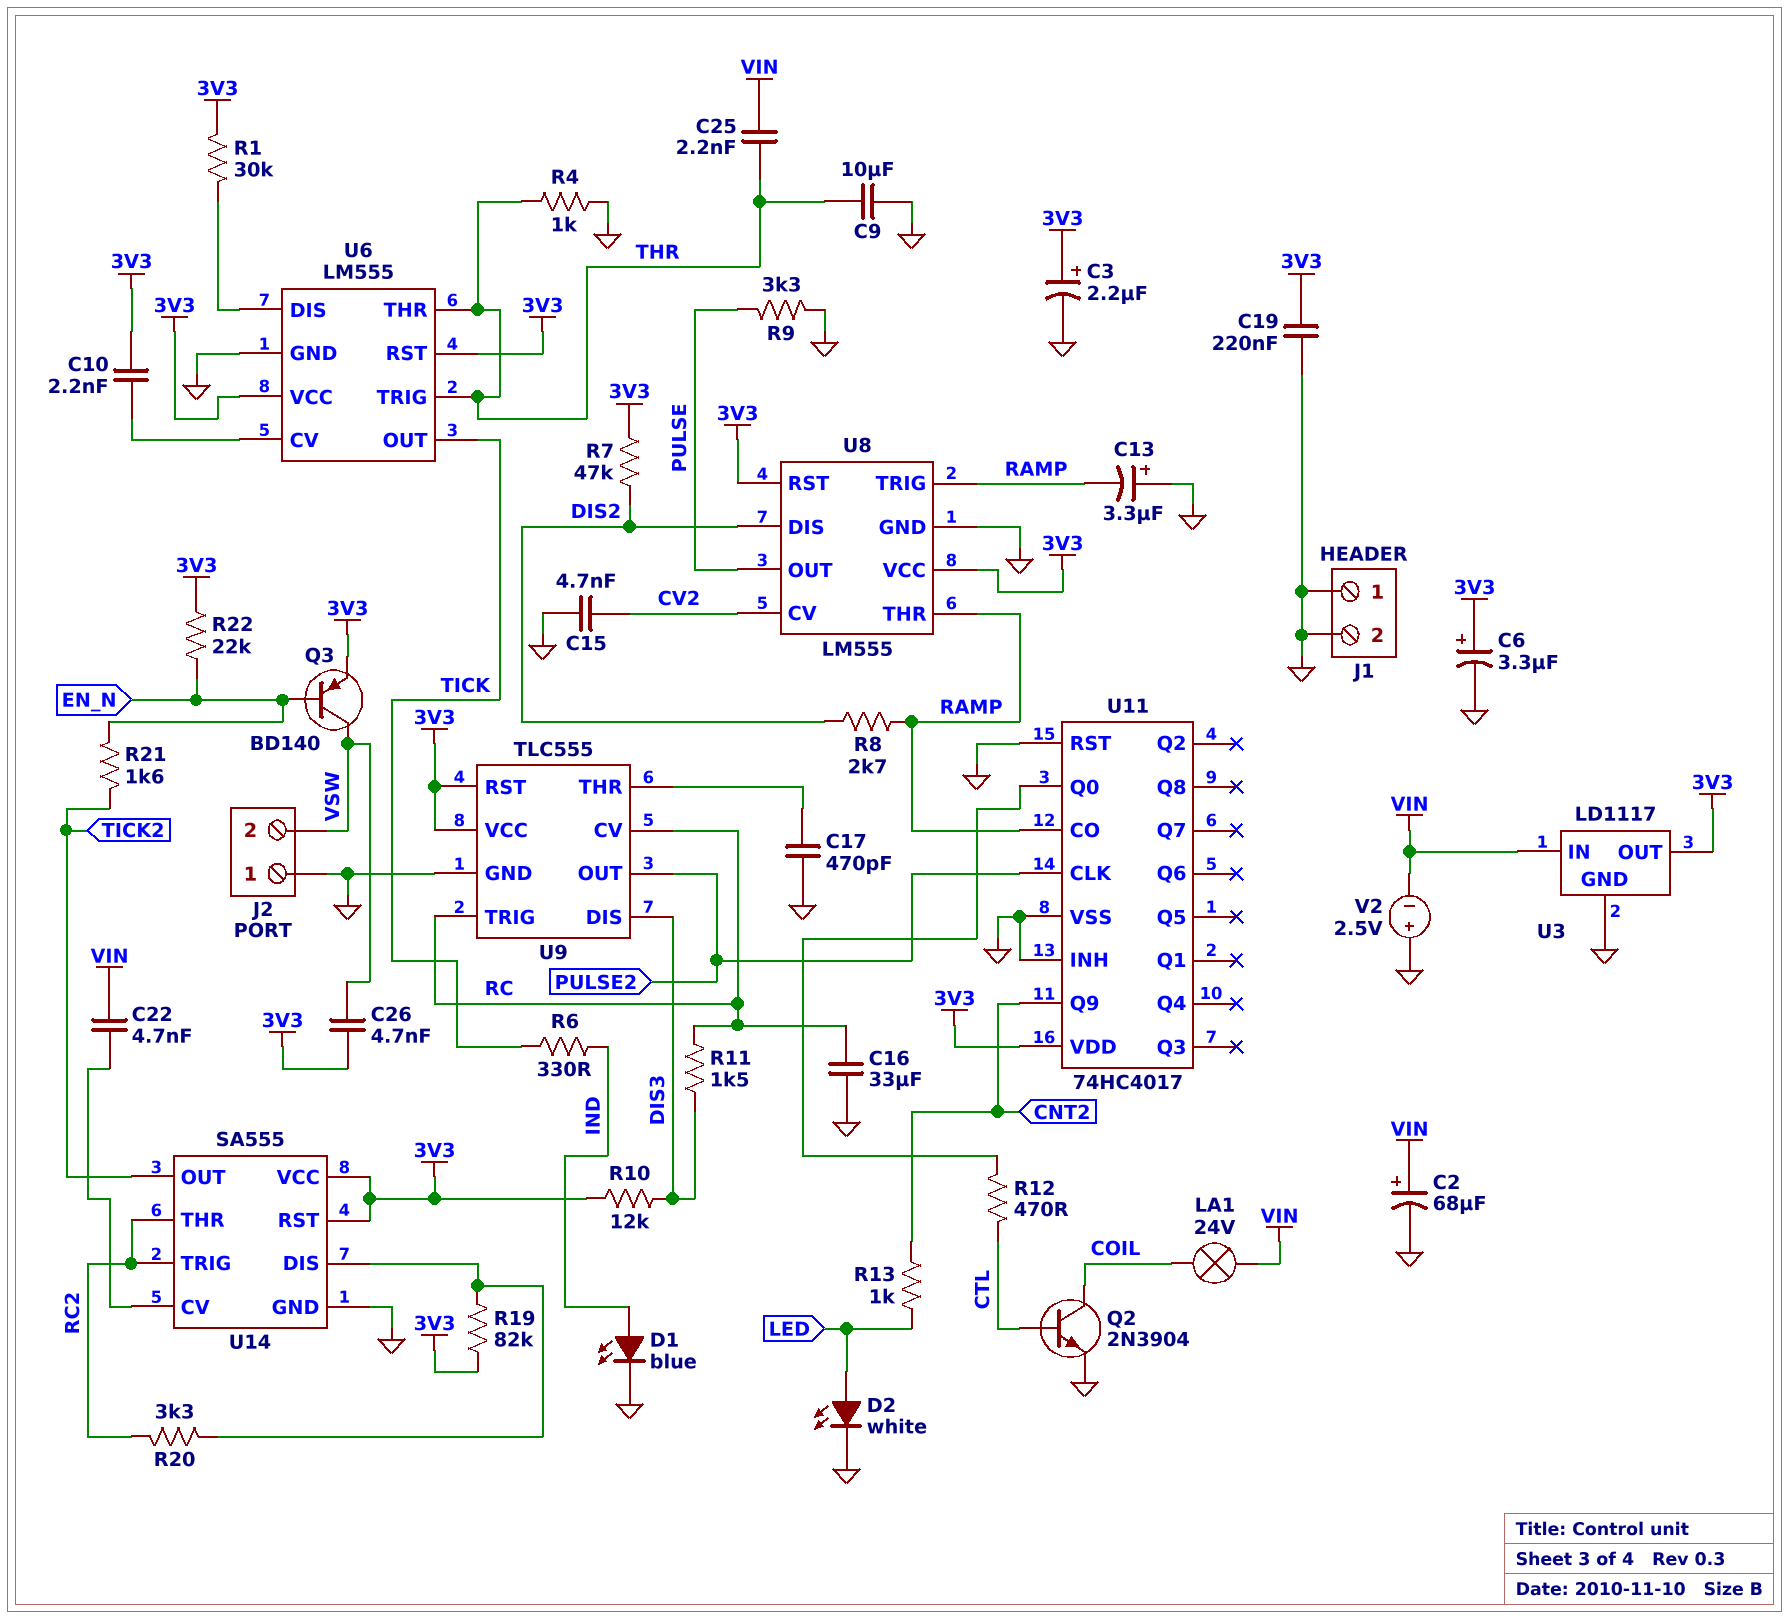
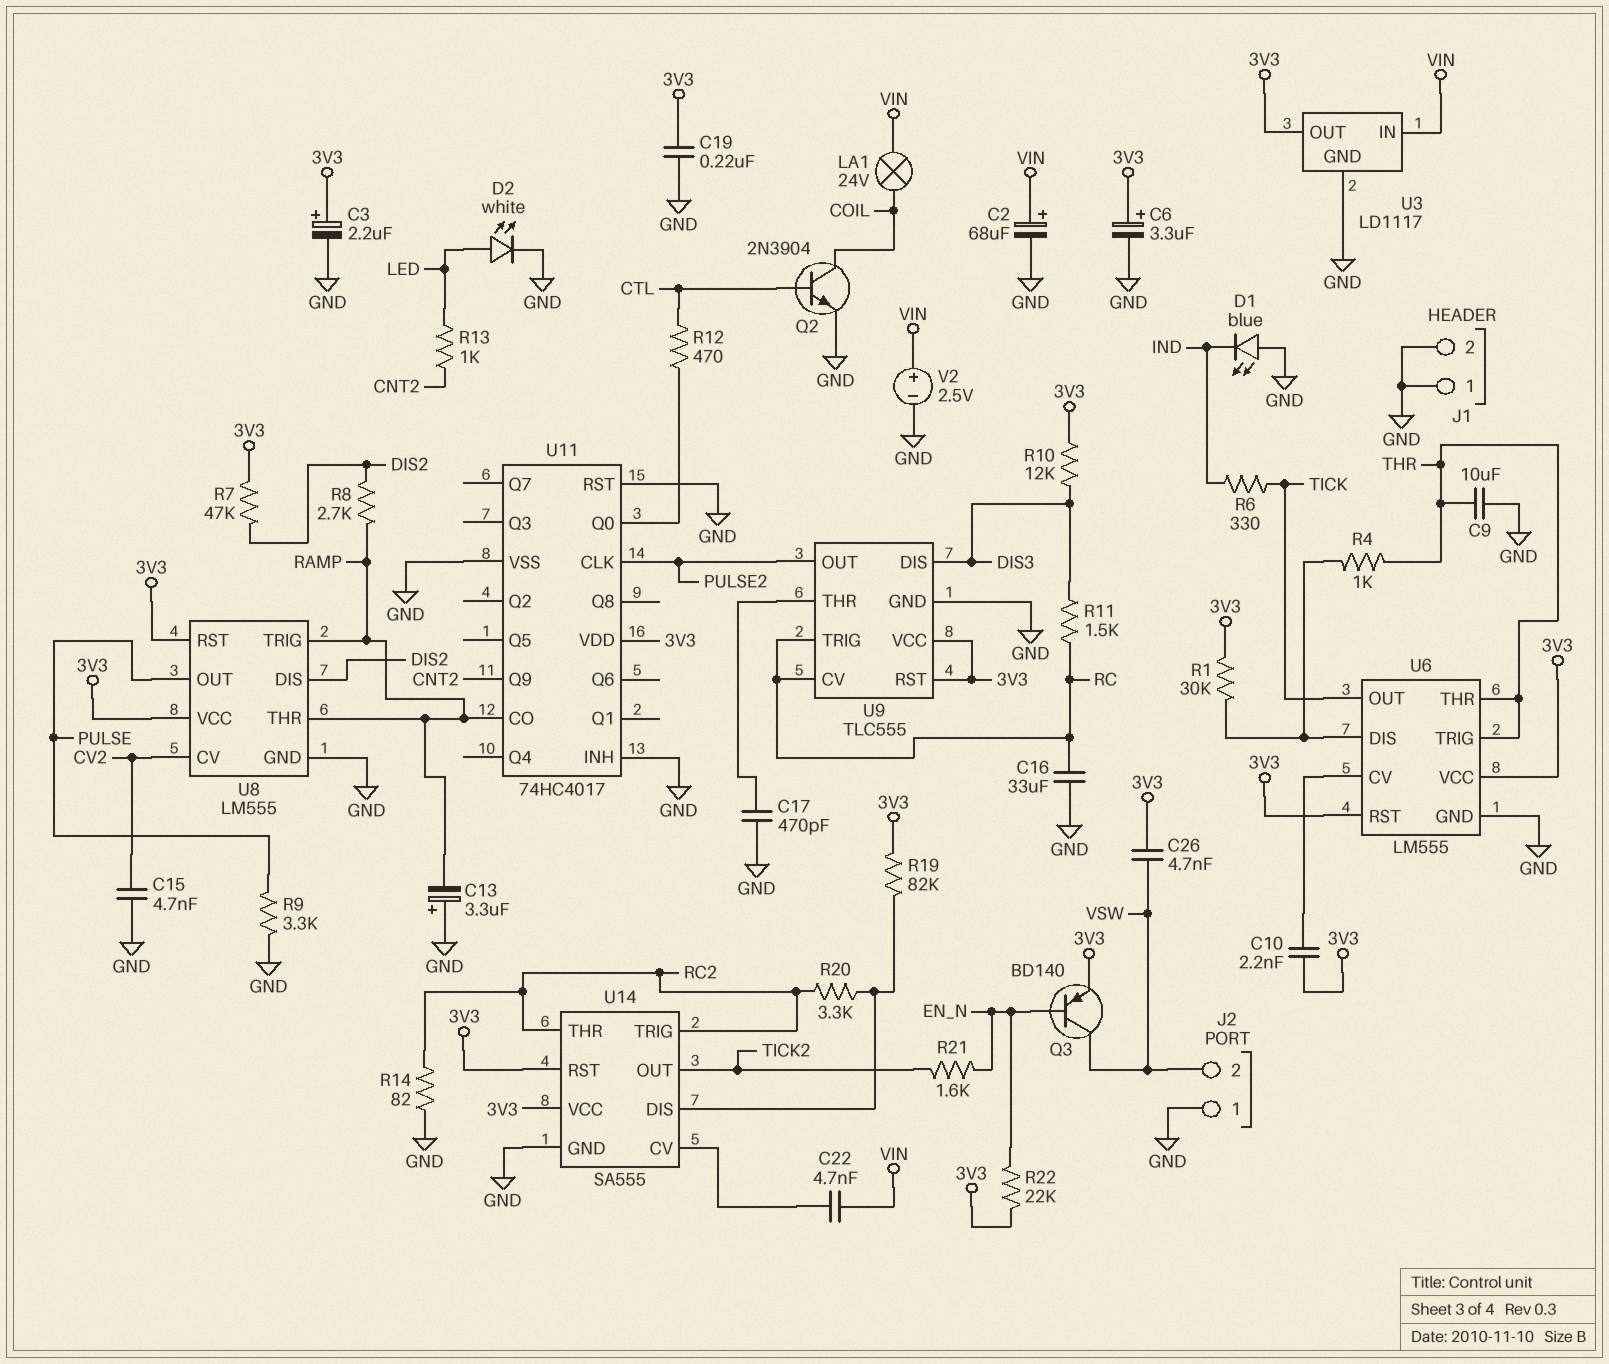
C25: 2.2nF (THR, VIN) -> none
D1: LED blue (A IND, K GND) -> LED blue (A GND, K IND)
R4: 1k (GND, THR) -> 1k (THR, U6/DIS)
R14: none -> 82 (GND, RC2)
V2: 2.5V (plus GND, minus VIN) -> 2.5V (plus VIN, minus GND)

